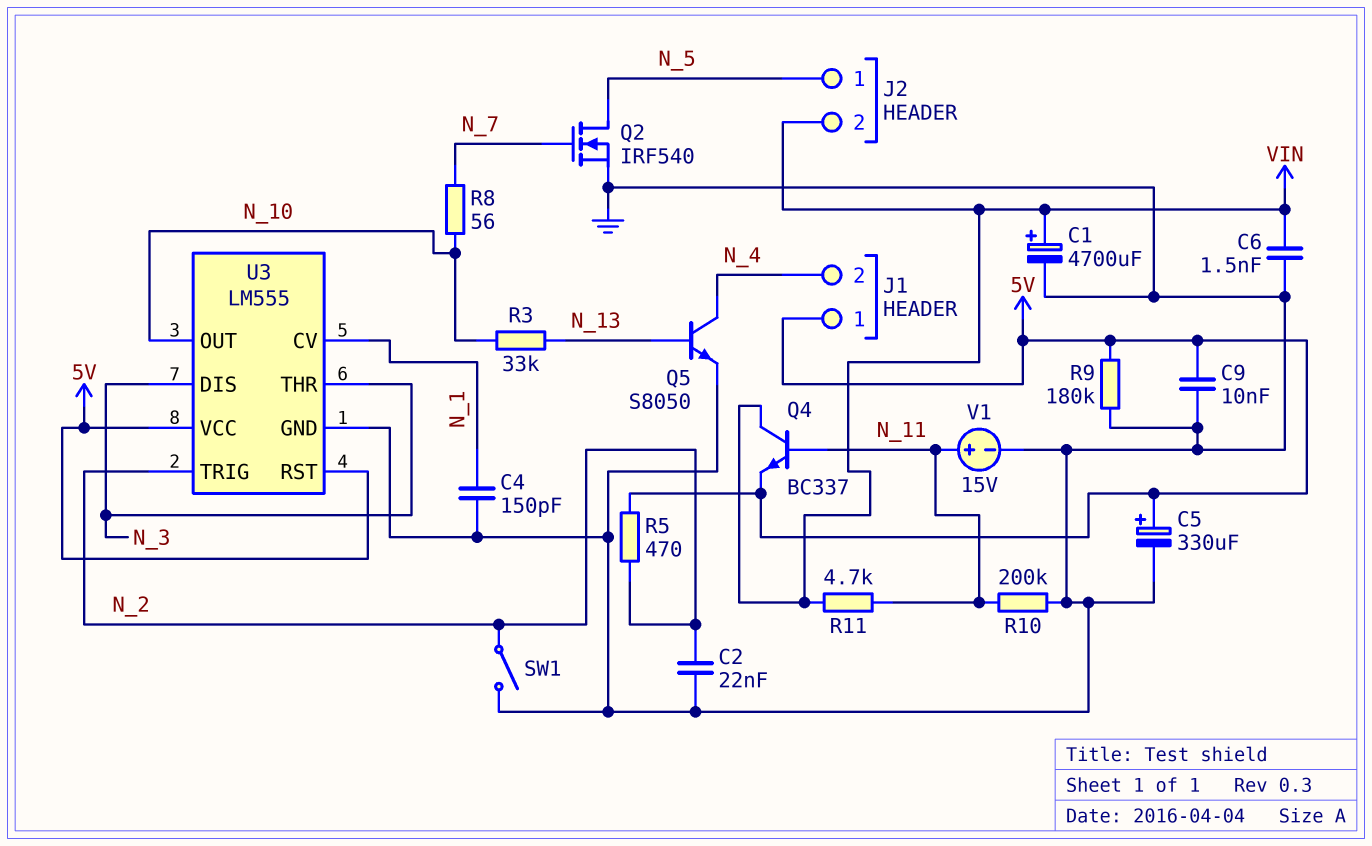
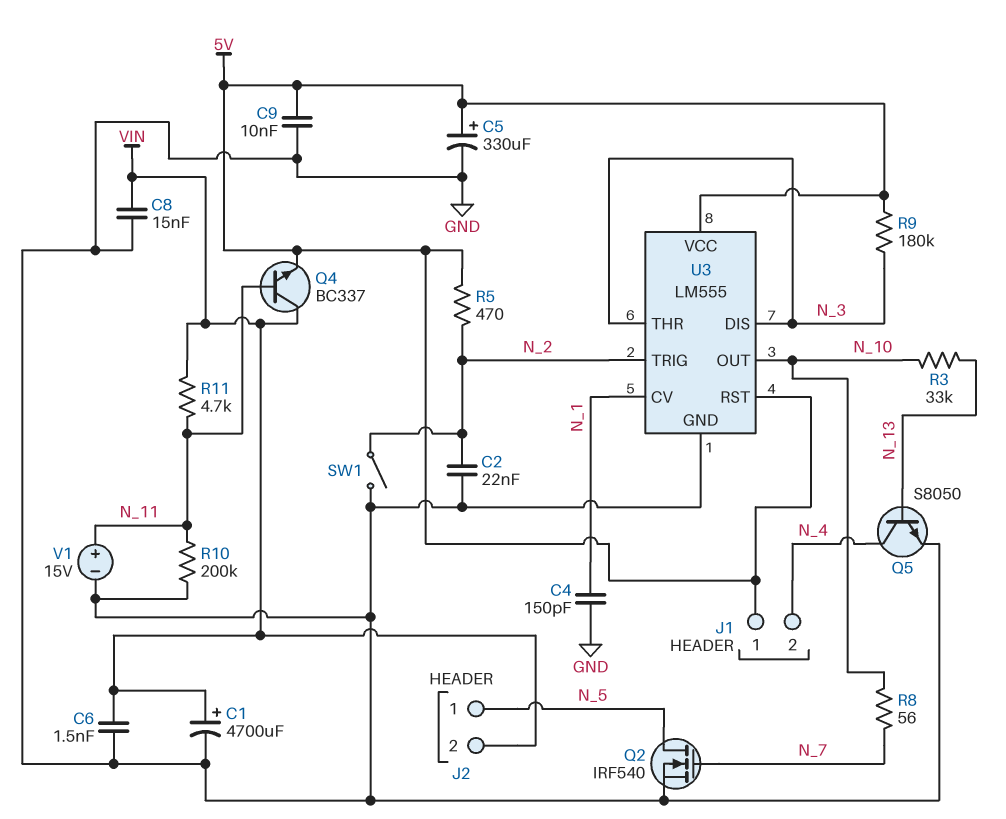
C8: none -> 15nF (GND, VIN)
R9: 180k (5V, GND) -> 180k (5V, N_3)

